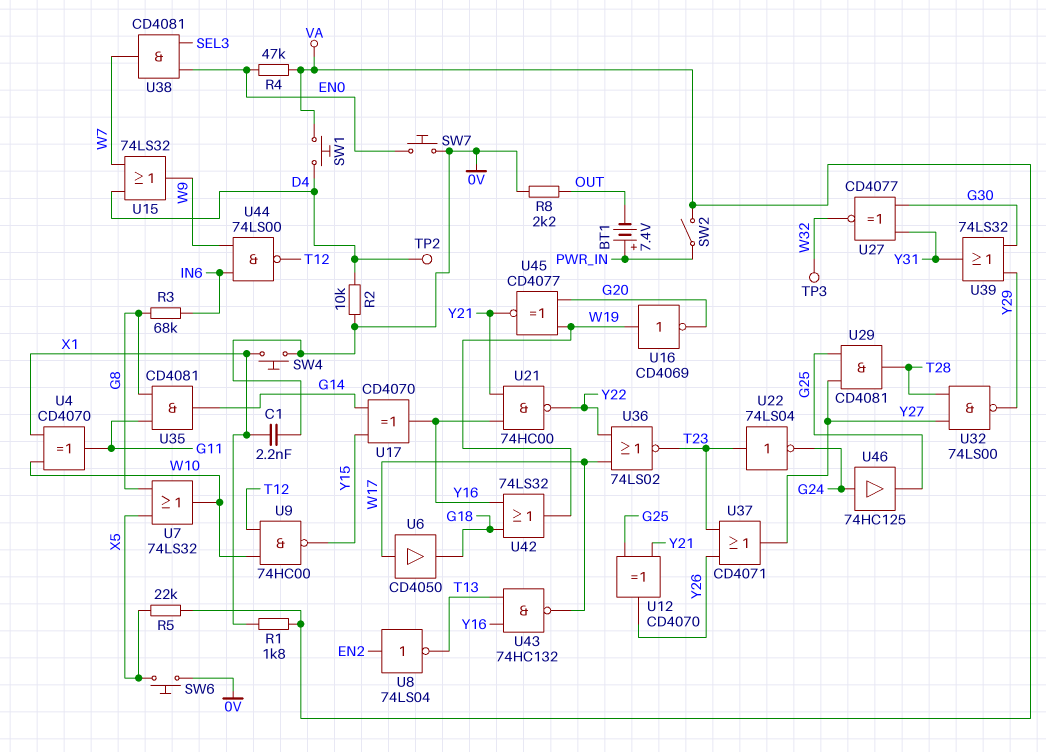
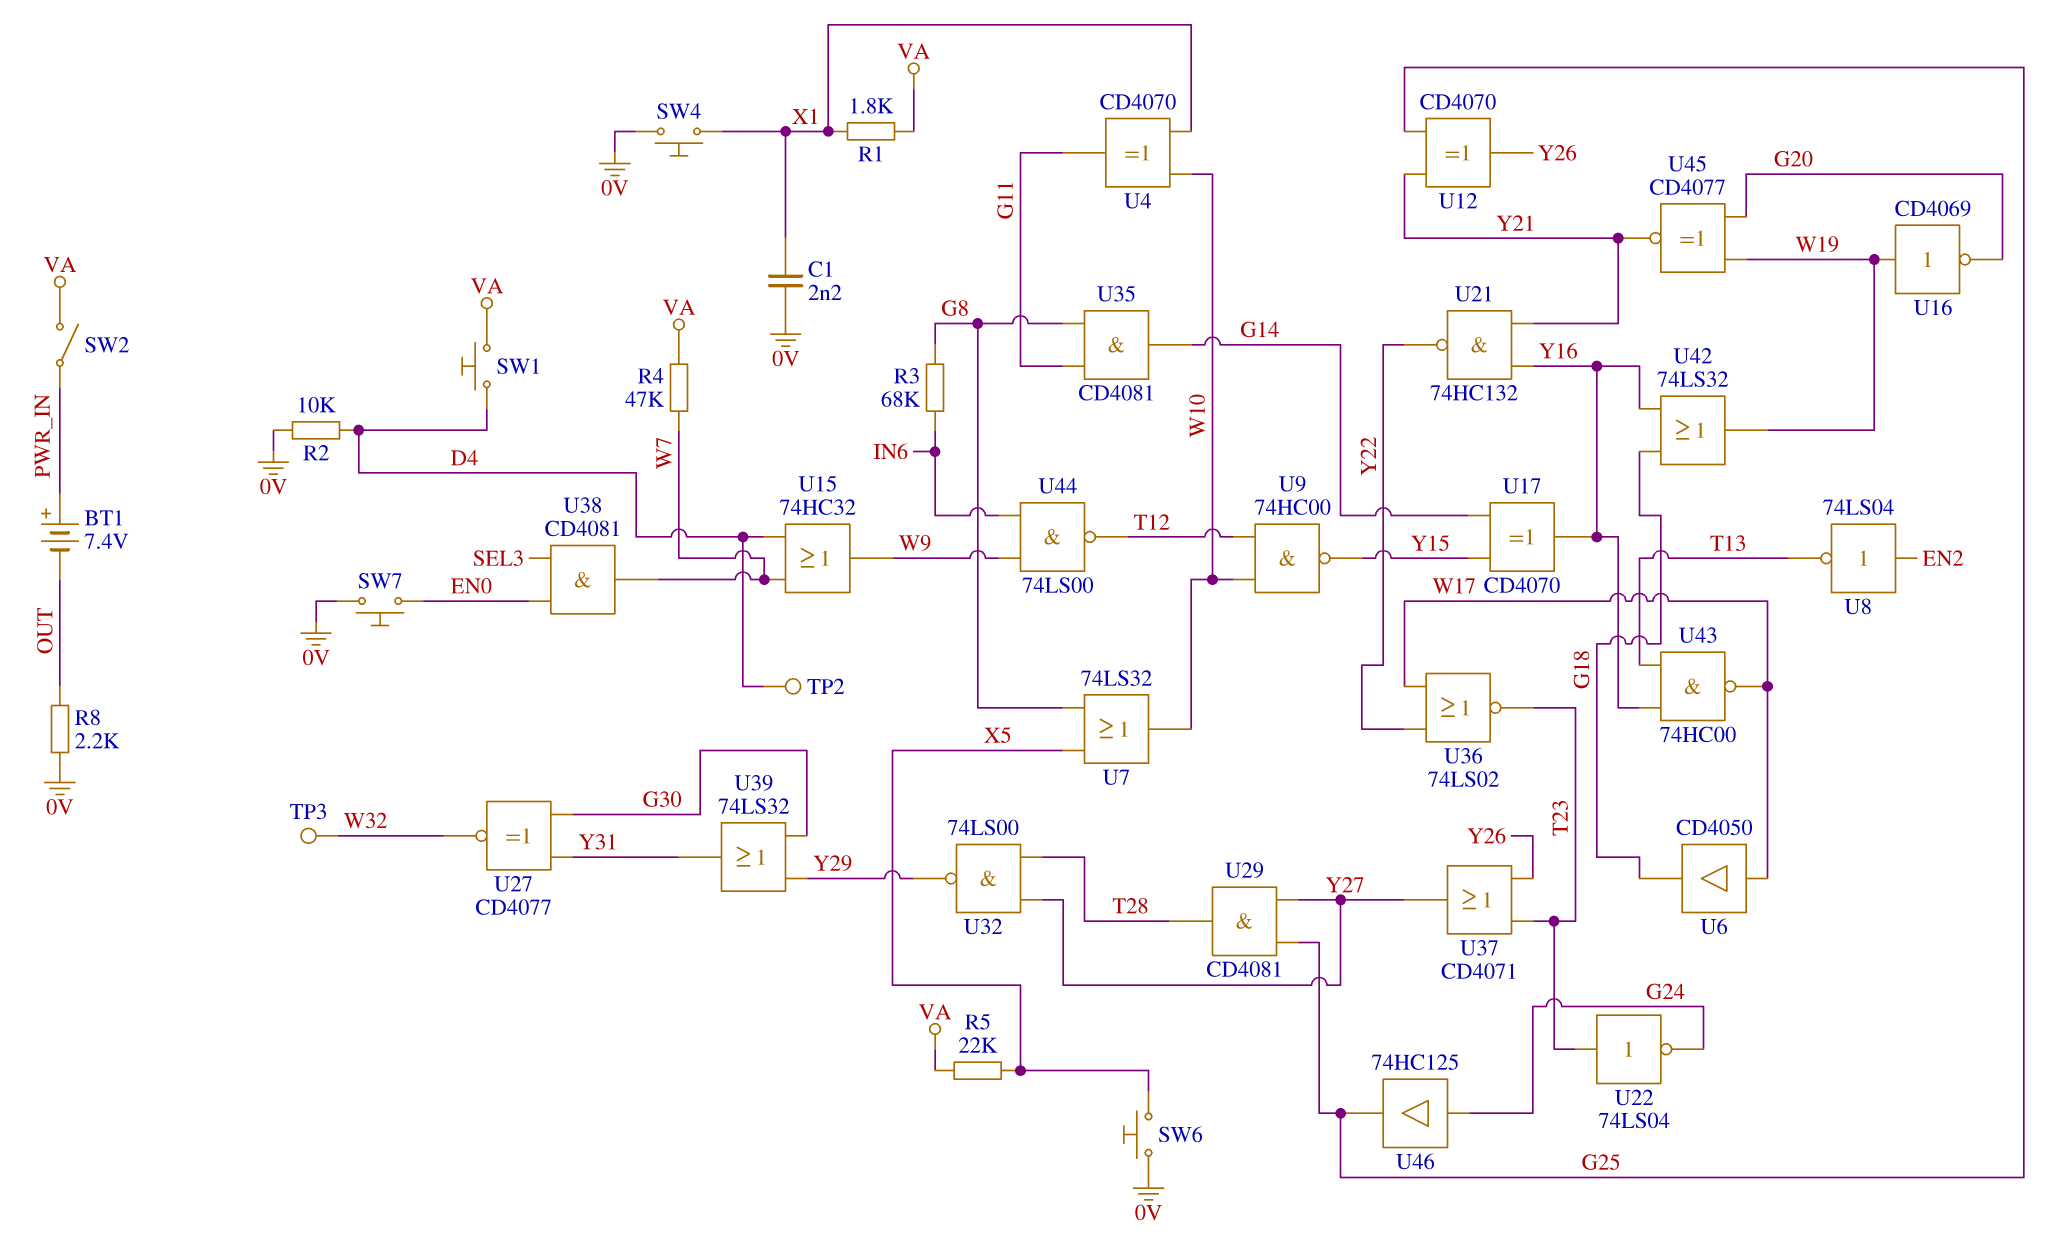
R4: 47k (EN0, VA) -> 47k (VA, W7)
U15: OR 74LS32 (in D4, in W7, out W9) -> OR 74HC32 (in D4, in W7, out W9)
U21: NAND 74HC00 (in Y16, in Y21, out Y22) -> NAND 74HC132 (in Y16, in Y21, out Y22)
U43: NAND 74HC132 (in T13, in Y16, out W17) -> NAND 74HC00 (in T13, in Y16, out W17)

